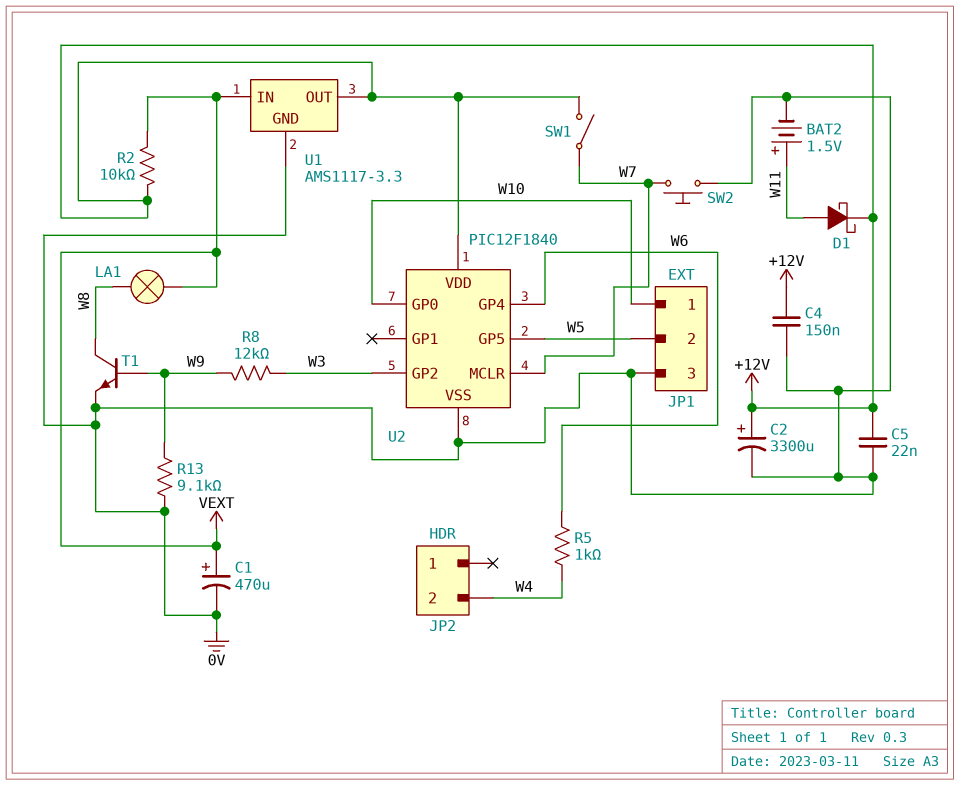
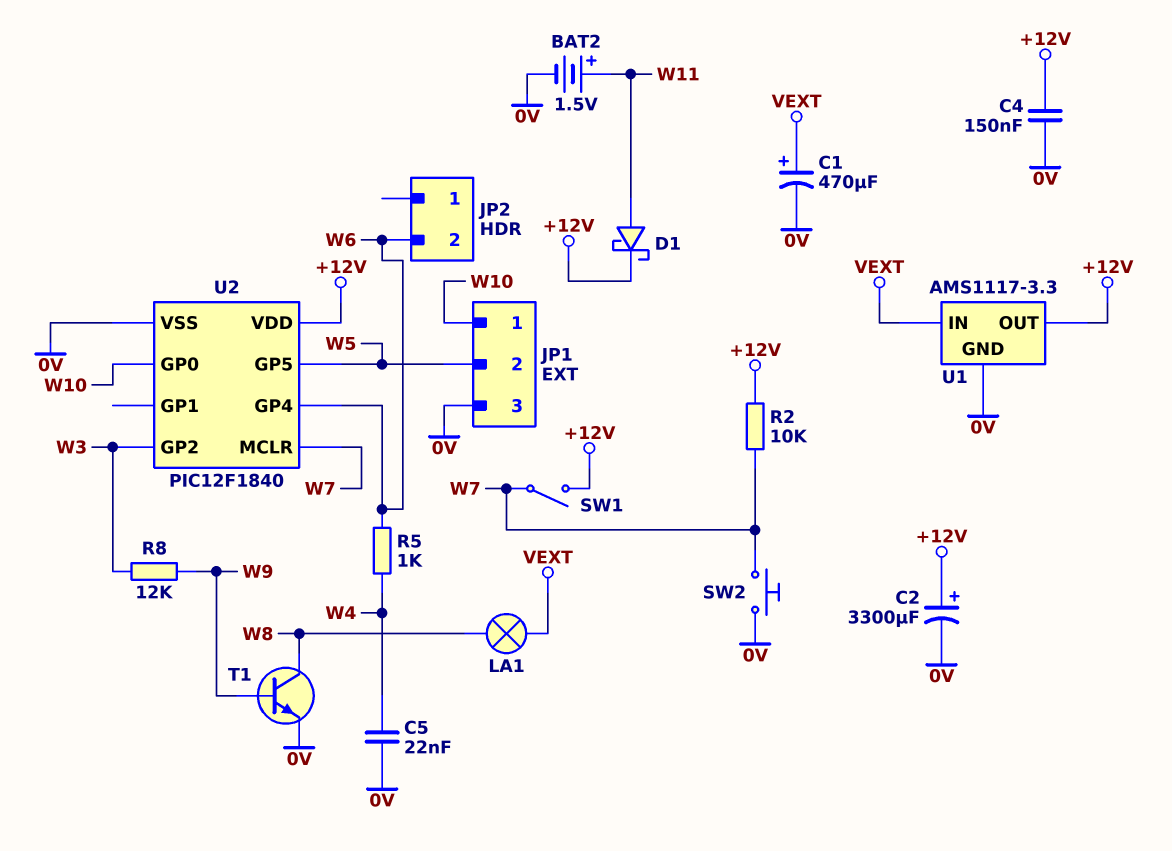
C5: 22nF (+12V, 0V) -> 22nF (0V, W4)
JP2 pin 2: W4 -> W6
R2: 10k (+12V, VEXT) -> 10k (+12V, W7)
R13: 9.1k (0V, W9) -> none

